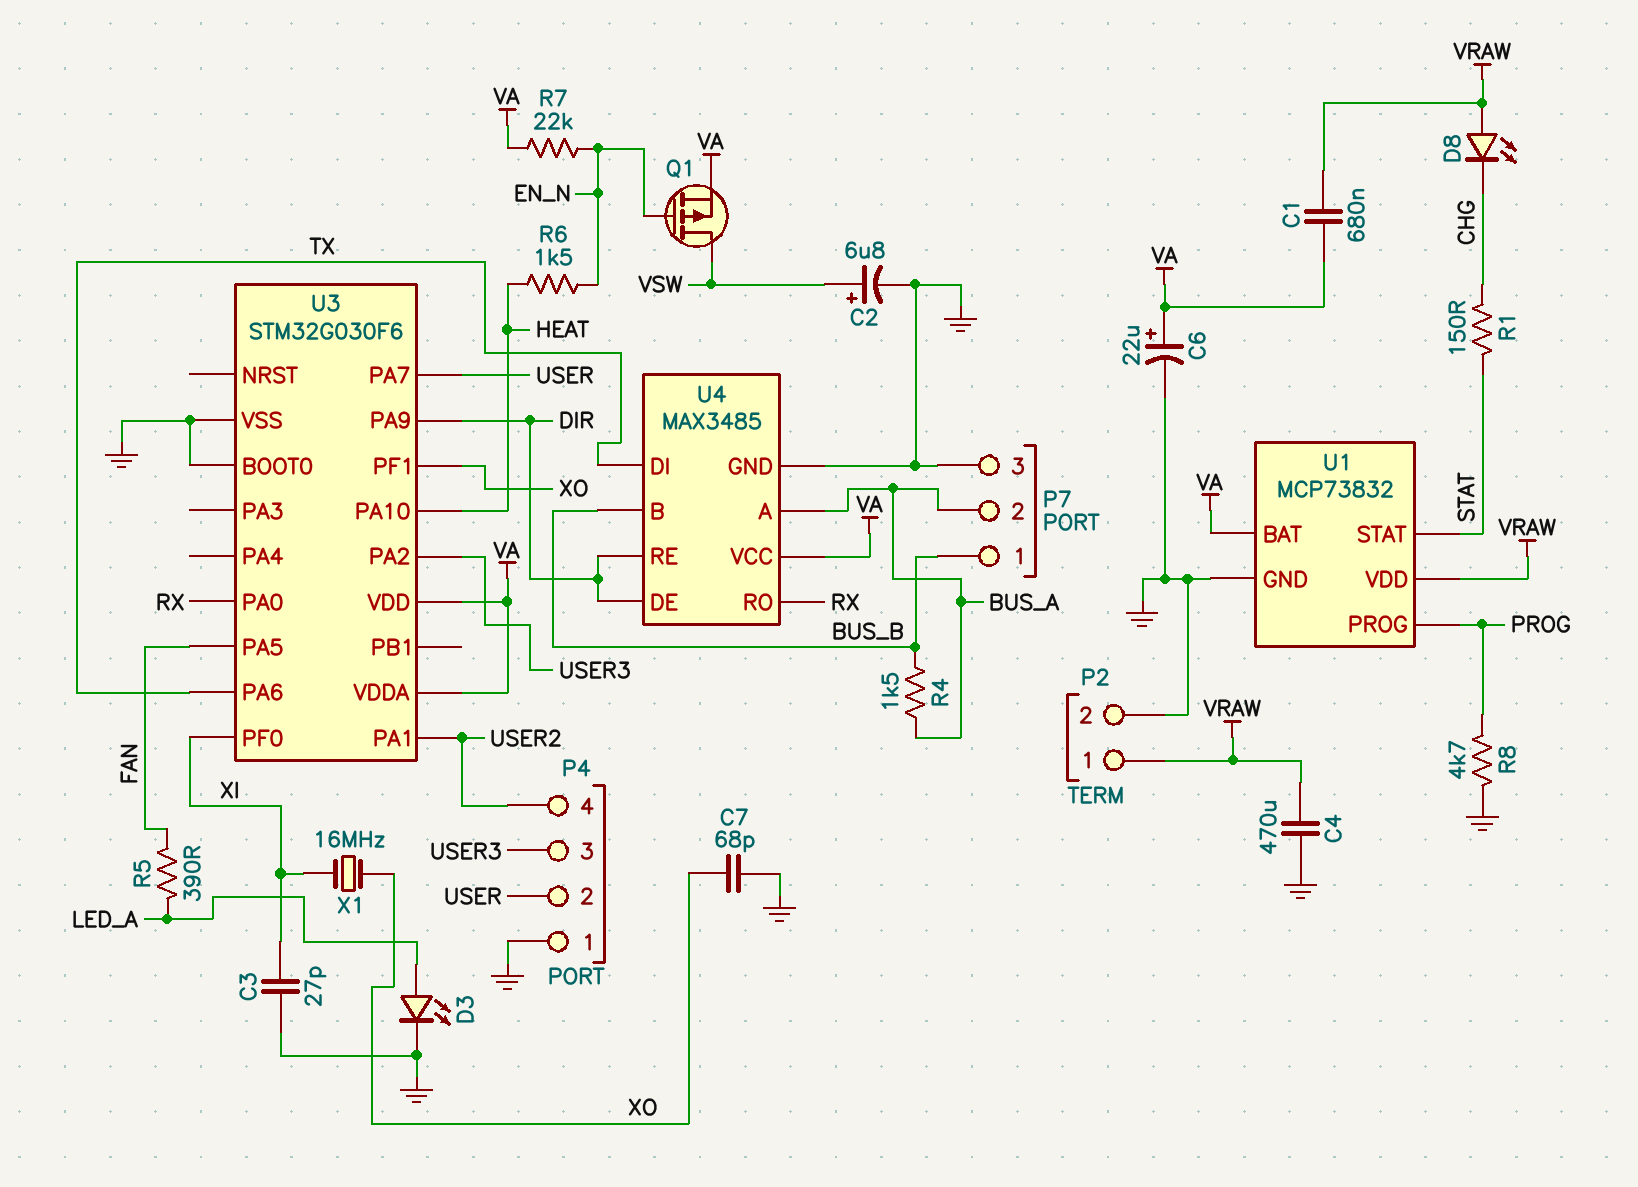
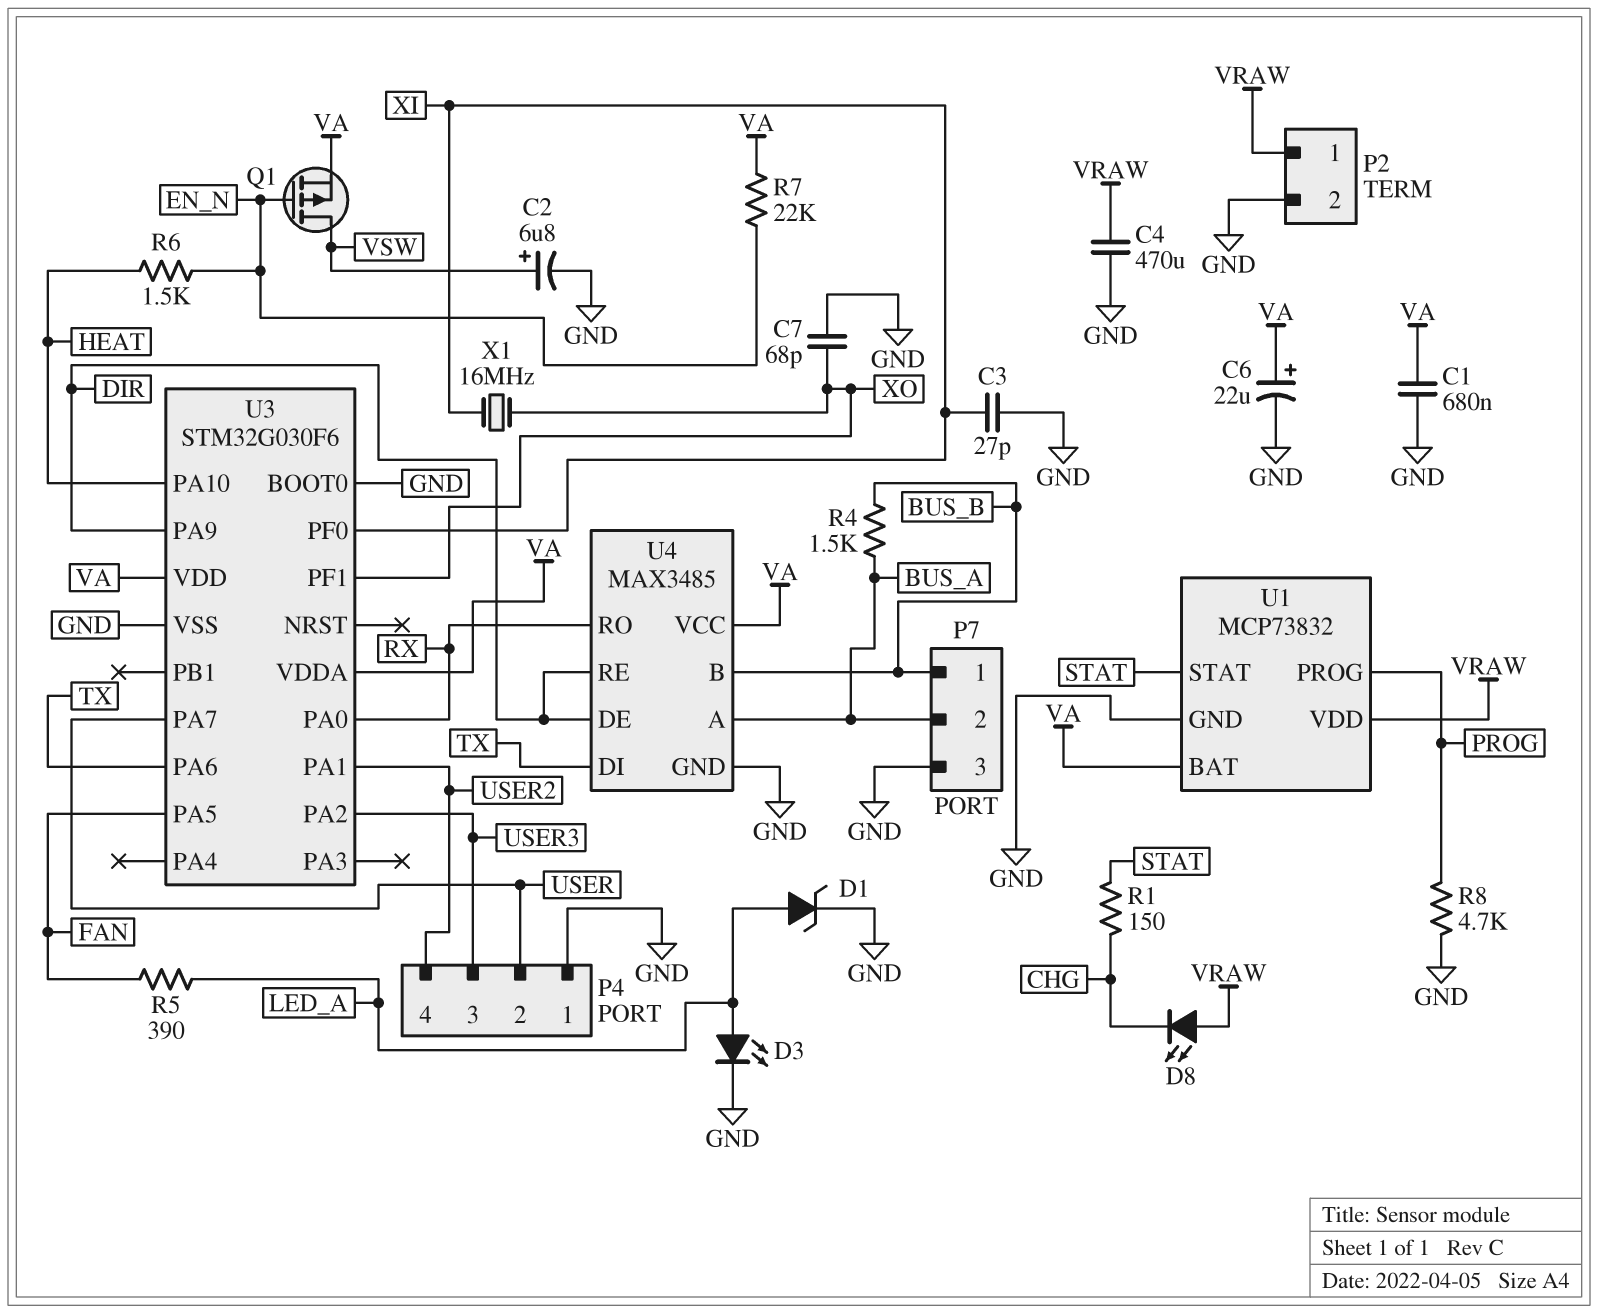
C1: 680nF (VA, VRAW) -> 680nF (GND, VA)
D1: none -> zener (A LED_A, K GND)

